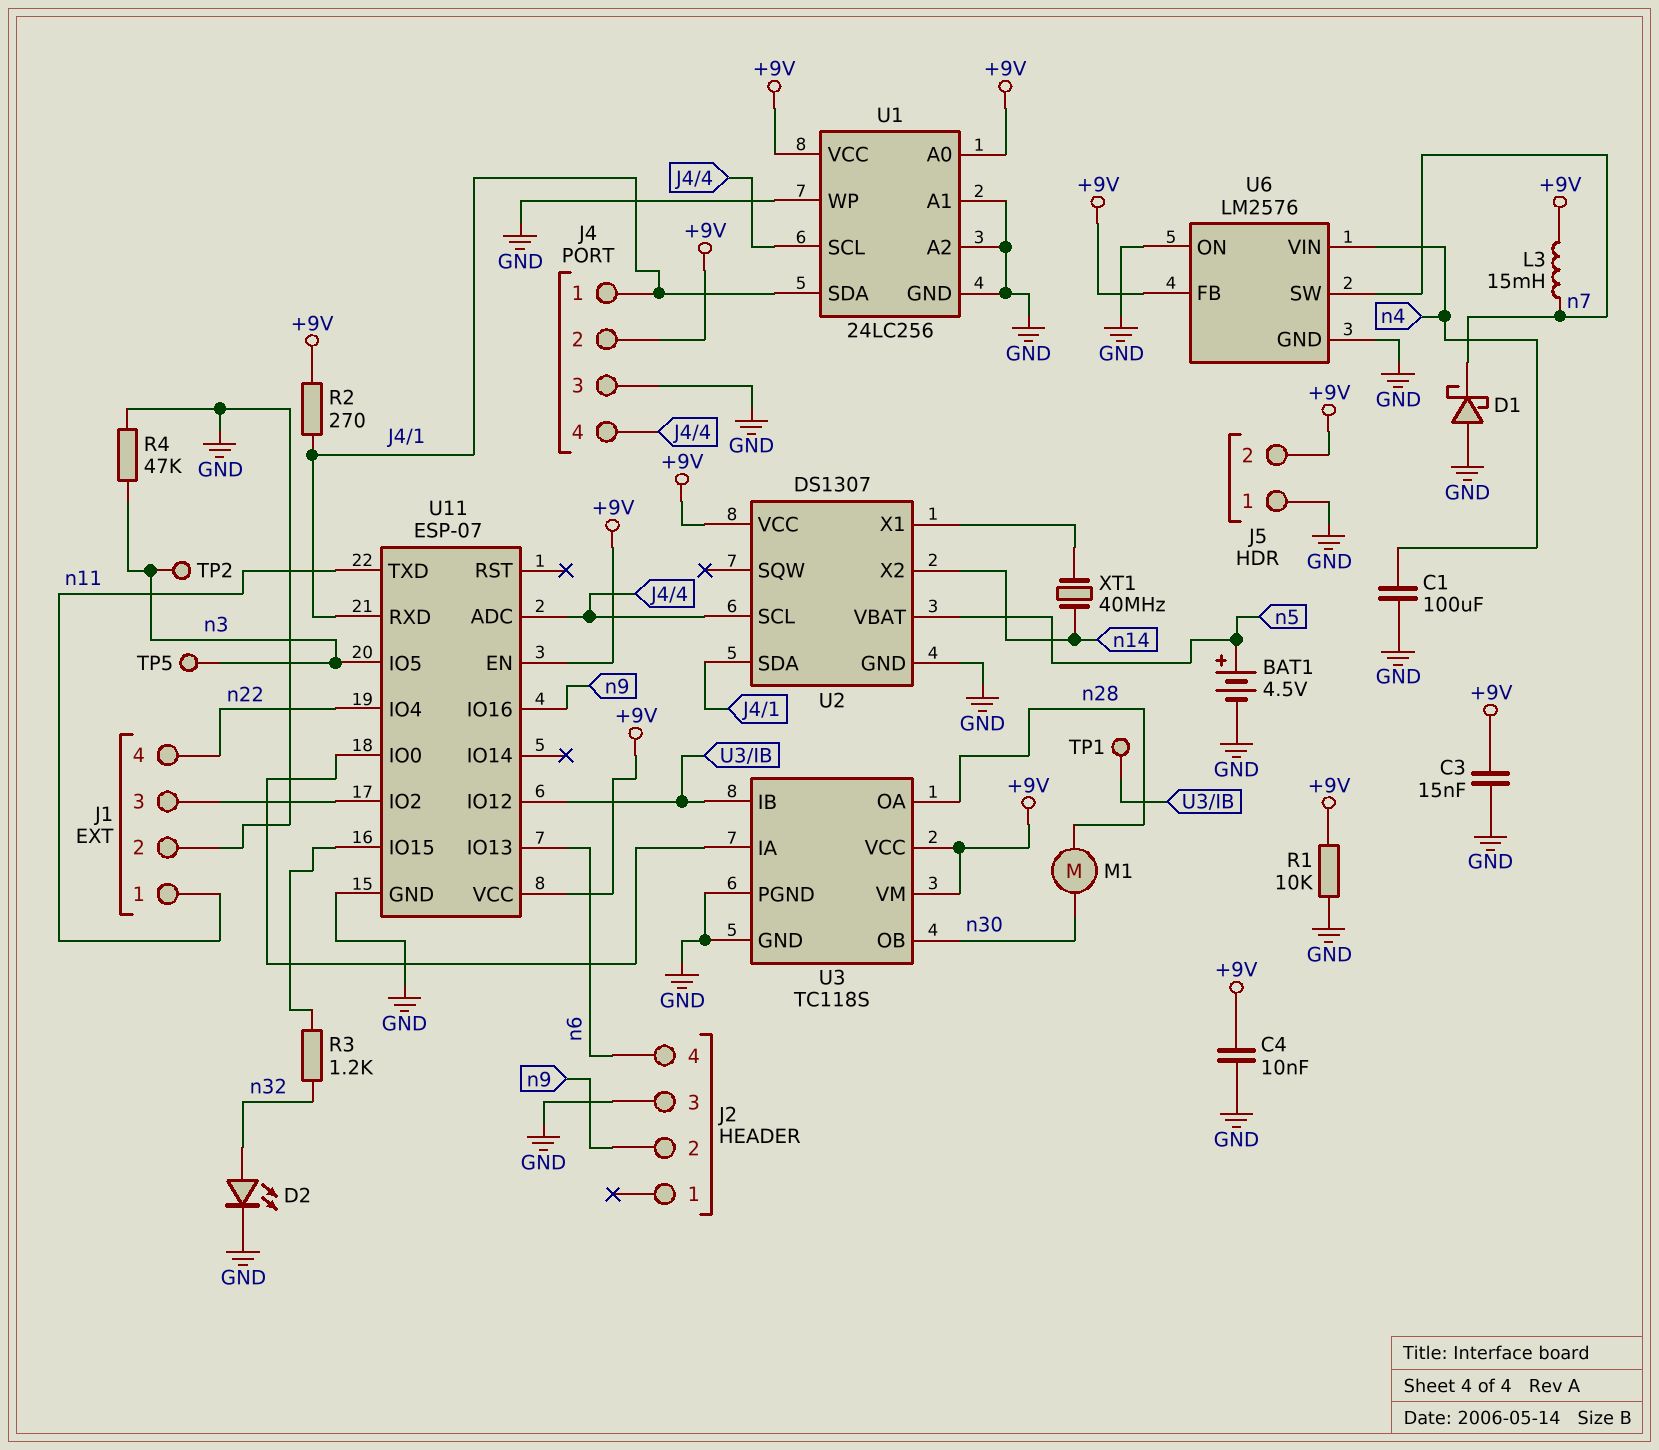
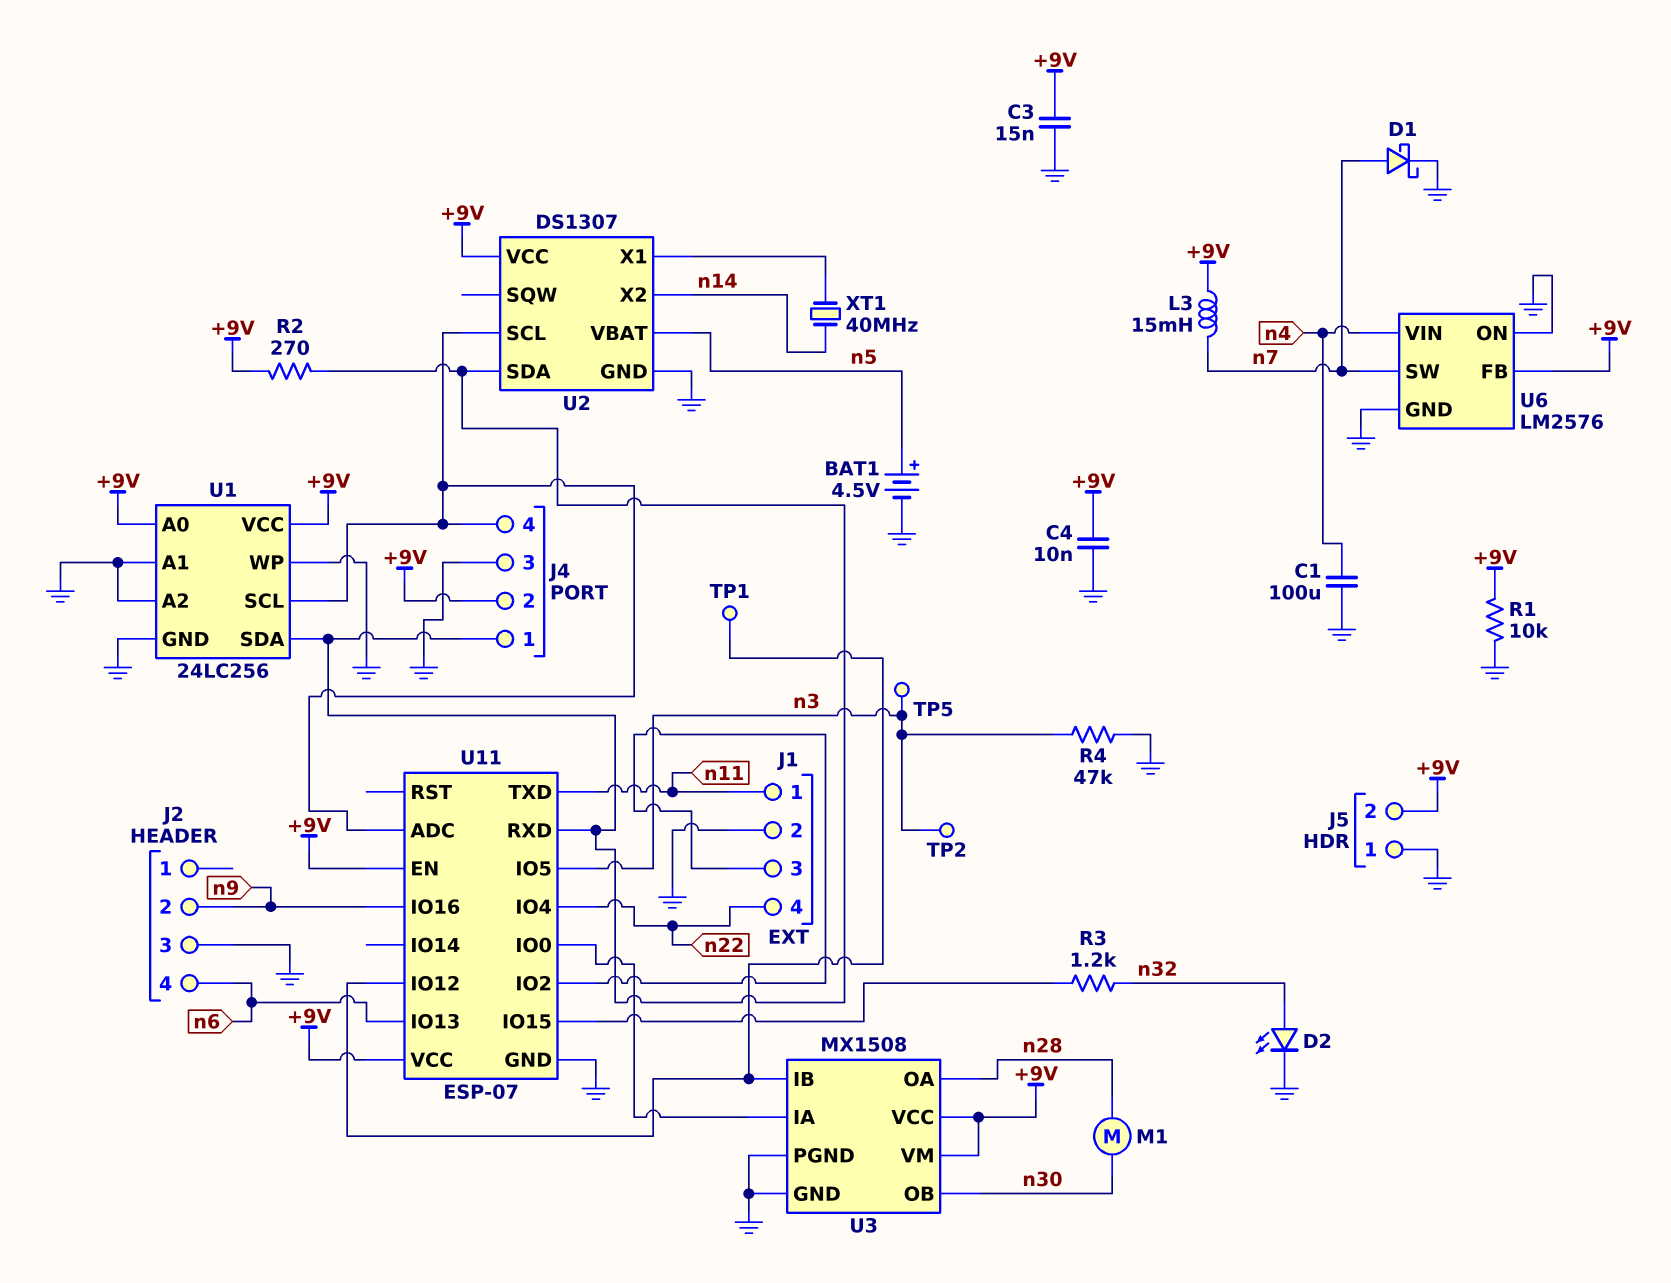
D1: schottky (A GND, K n7) -> schottky (A n7, K GND)
U3: TC118S -> MX1508

